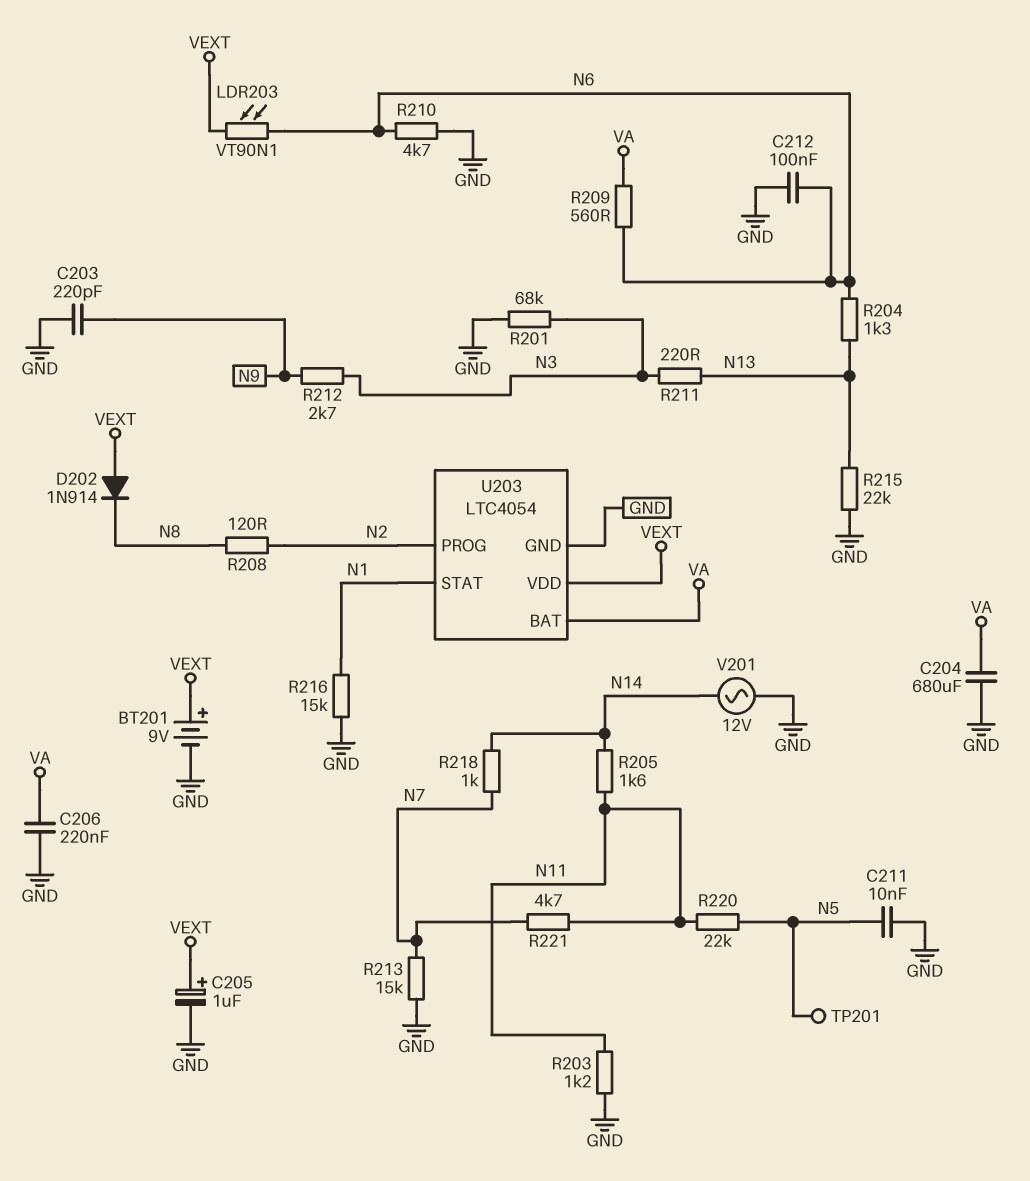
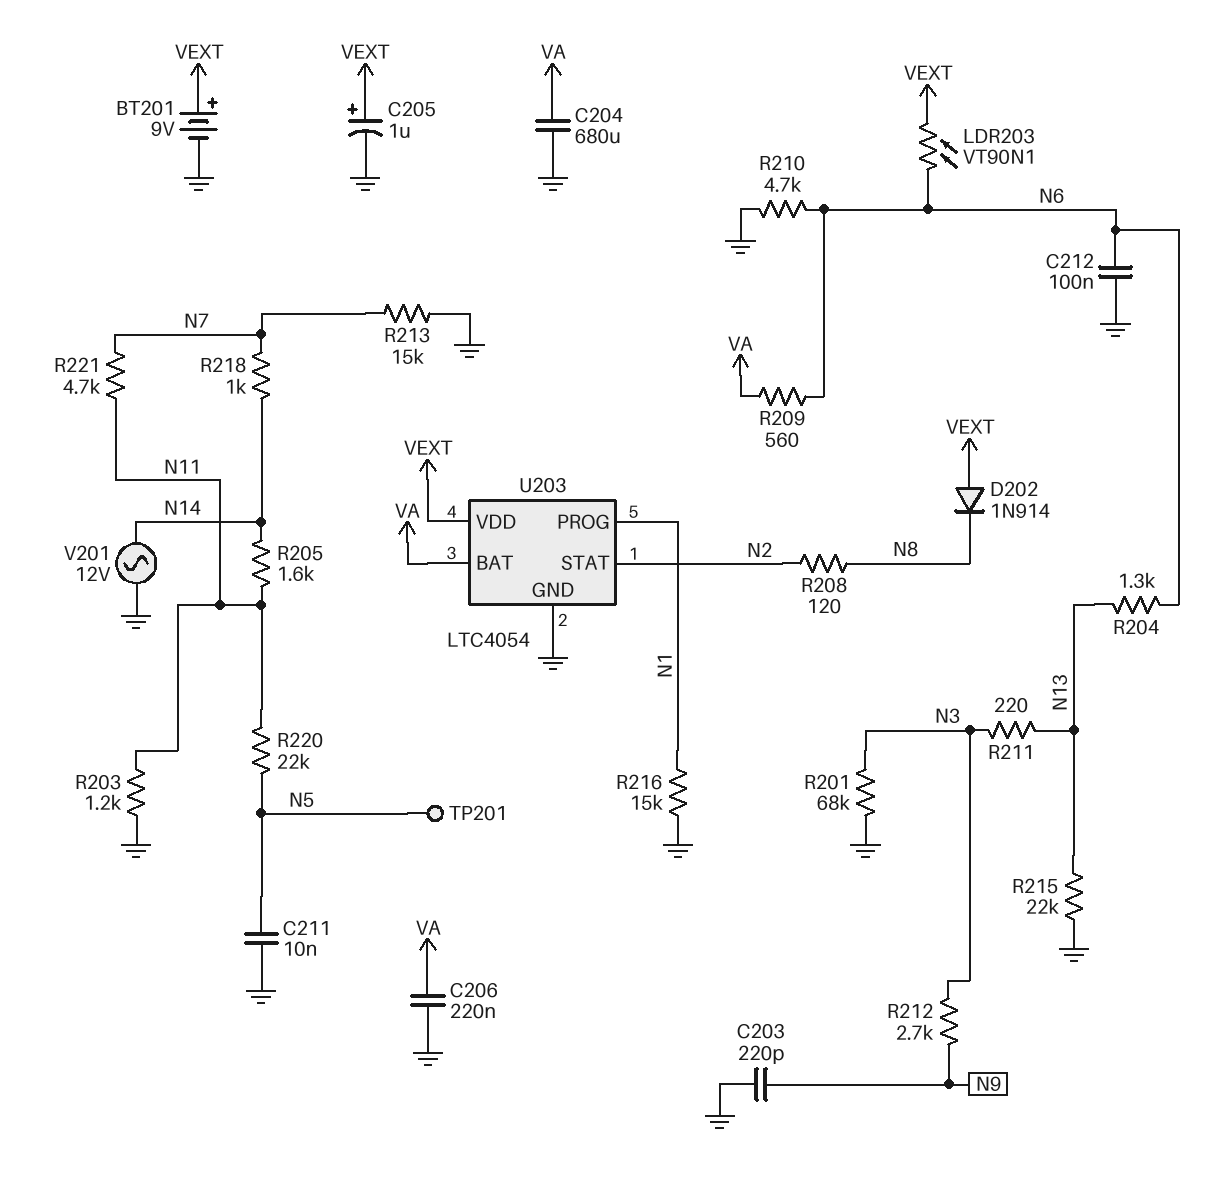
U203 pin PROG: N2 -> N1
U203 pin STAT: N1 -> N2

